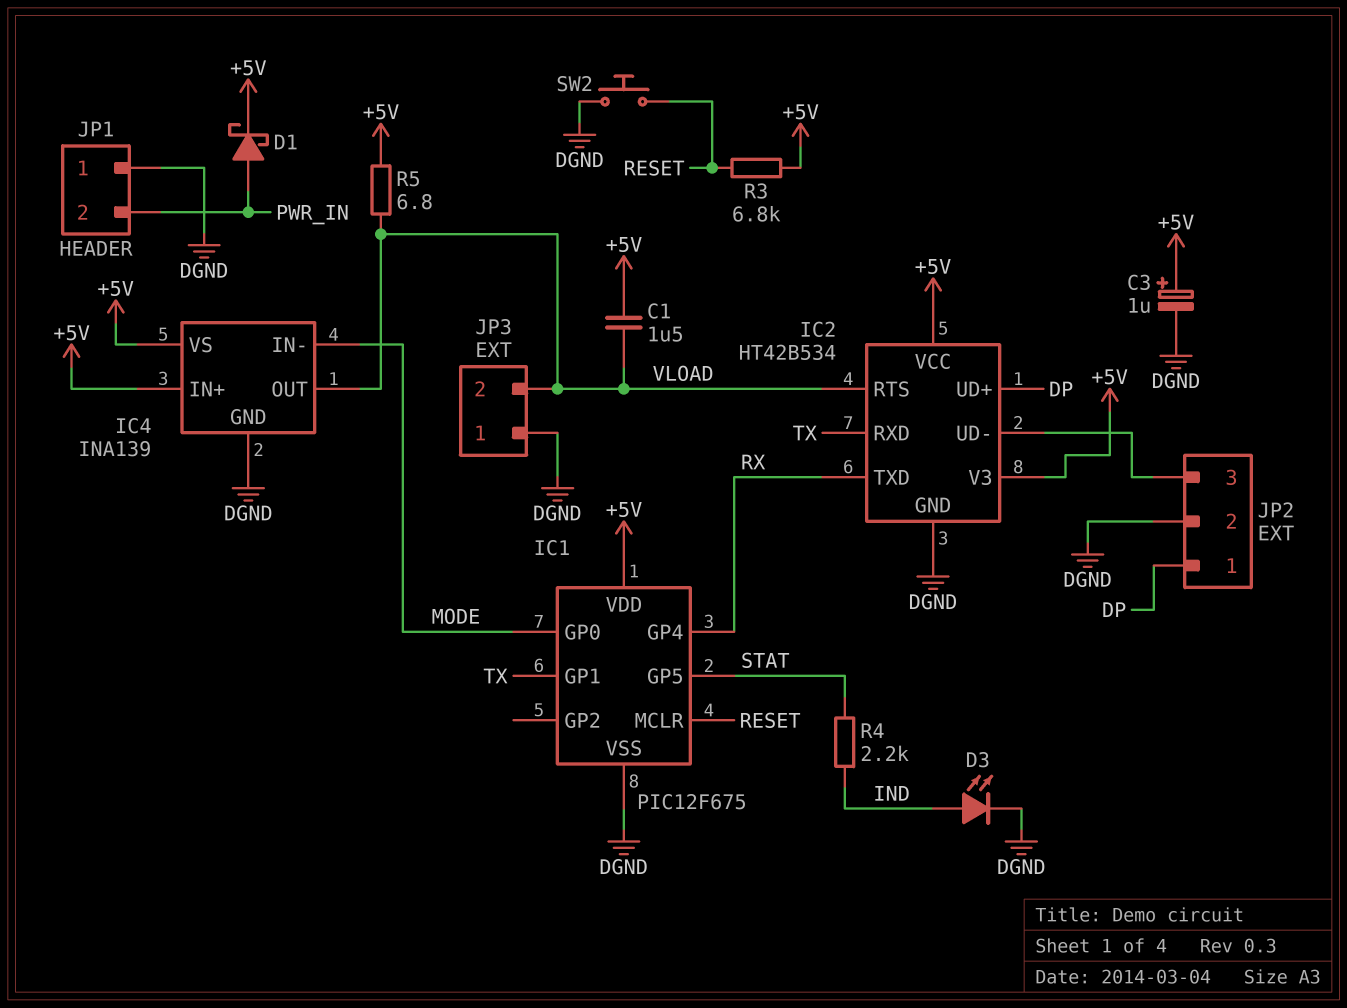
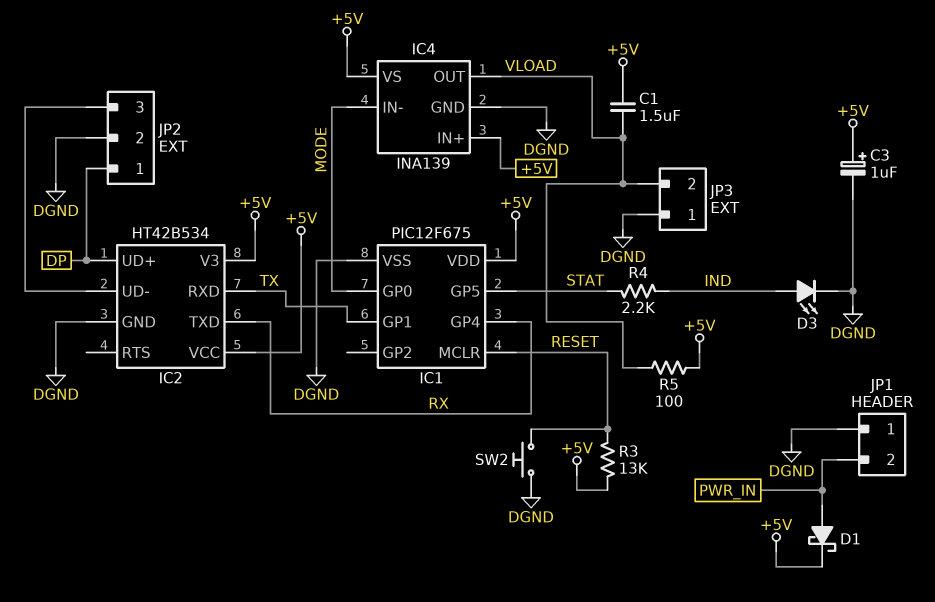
IC2 pin RTS: VLOAD -> none
R3: 6.8k (+5V, RESET) -> 13k (+5V, RESET)
R5: 6.8 (+5V, VLOAD) -> 100 (+5V, VLOAD)

